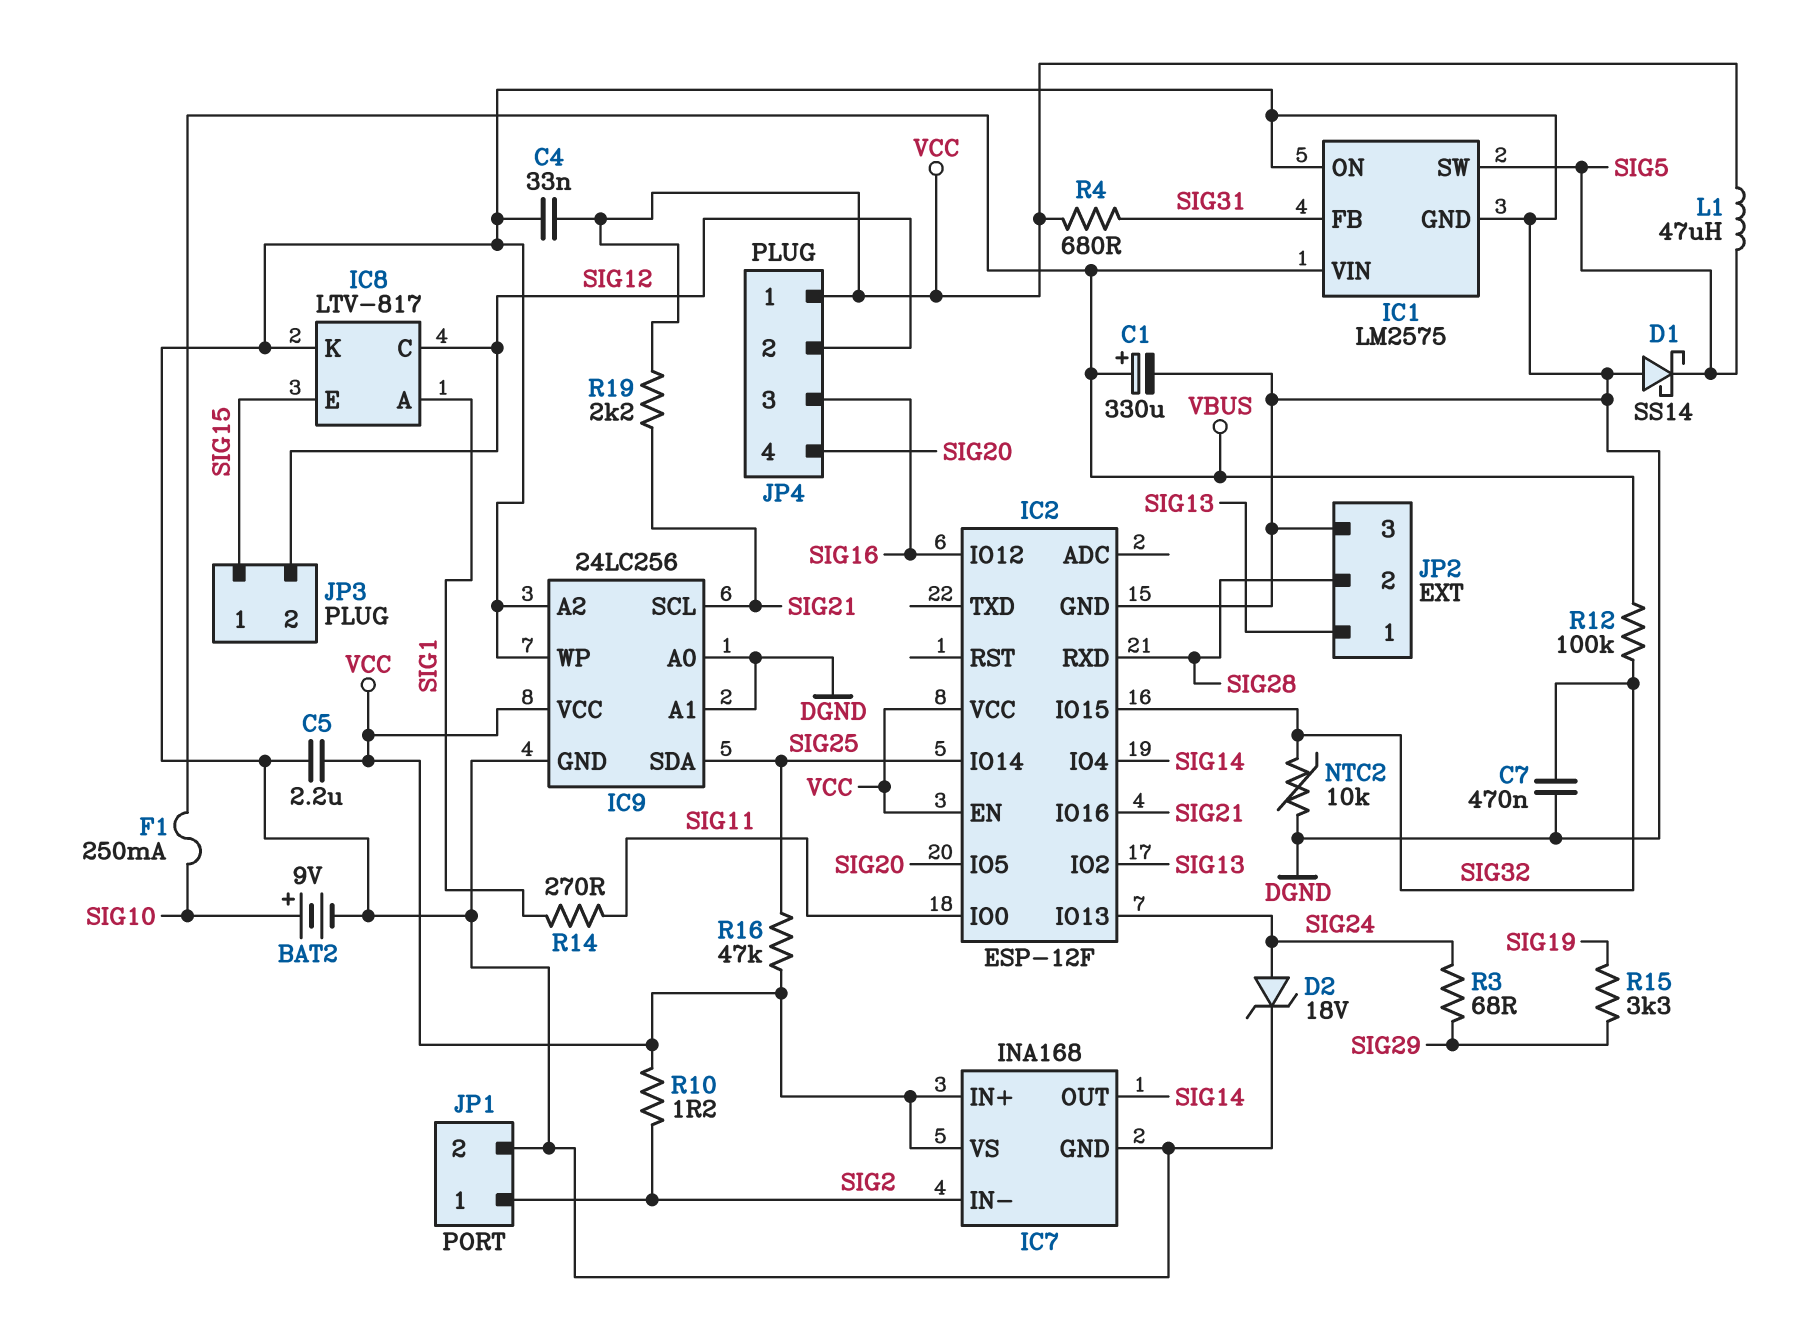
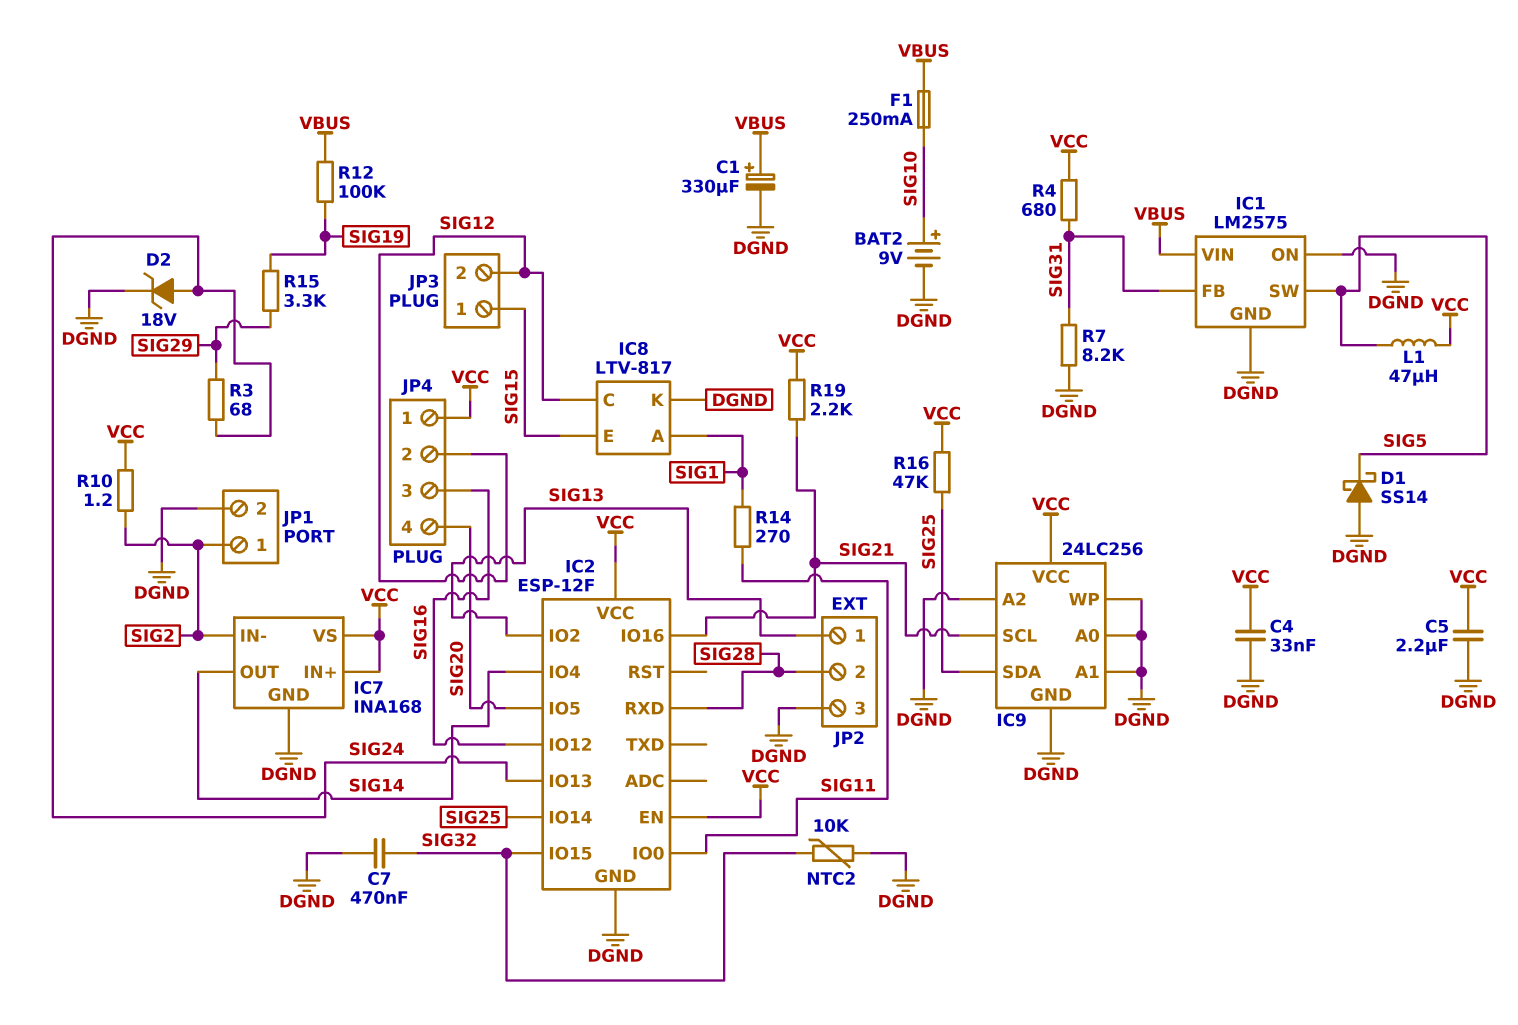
R7: none -> 8.2k (DGND, SIG31)
R12: 100k (SIG32, VBUS) -> 100k (SIG19, VBUS)

